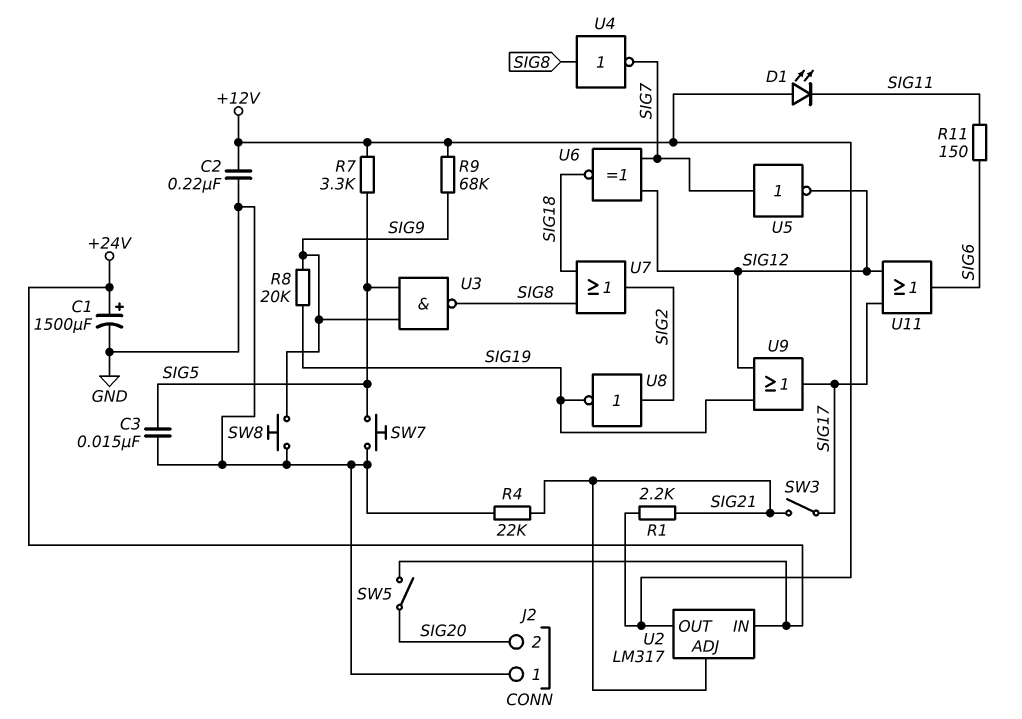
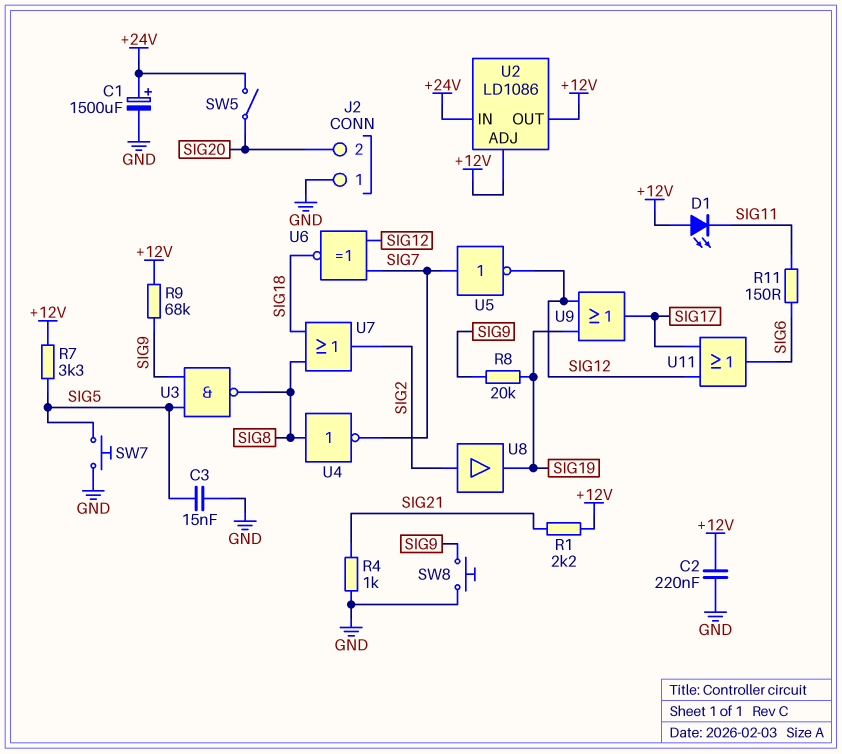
R4: 22k (GND, SIG21) -> 1k (GND, SIG21)
SW3: switch (SIG17, SIG21) -> none
U2: LM317 -> LD1086
U2 pin ADJ: SIG21 -> +12V
U8: NOT (in SIG2, out SIG19) -> buffer (in SIG2, out SIG19)

